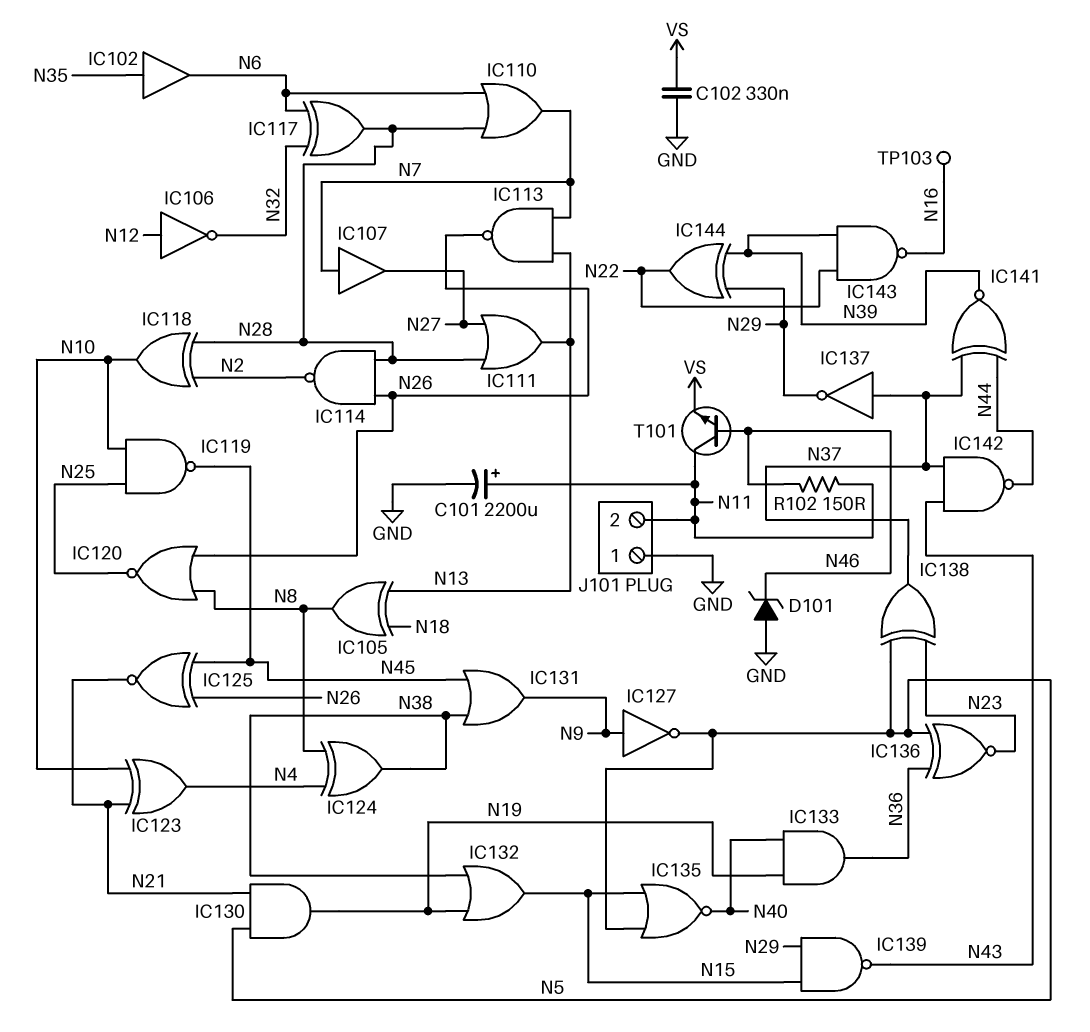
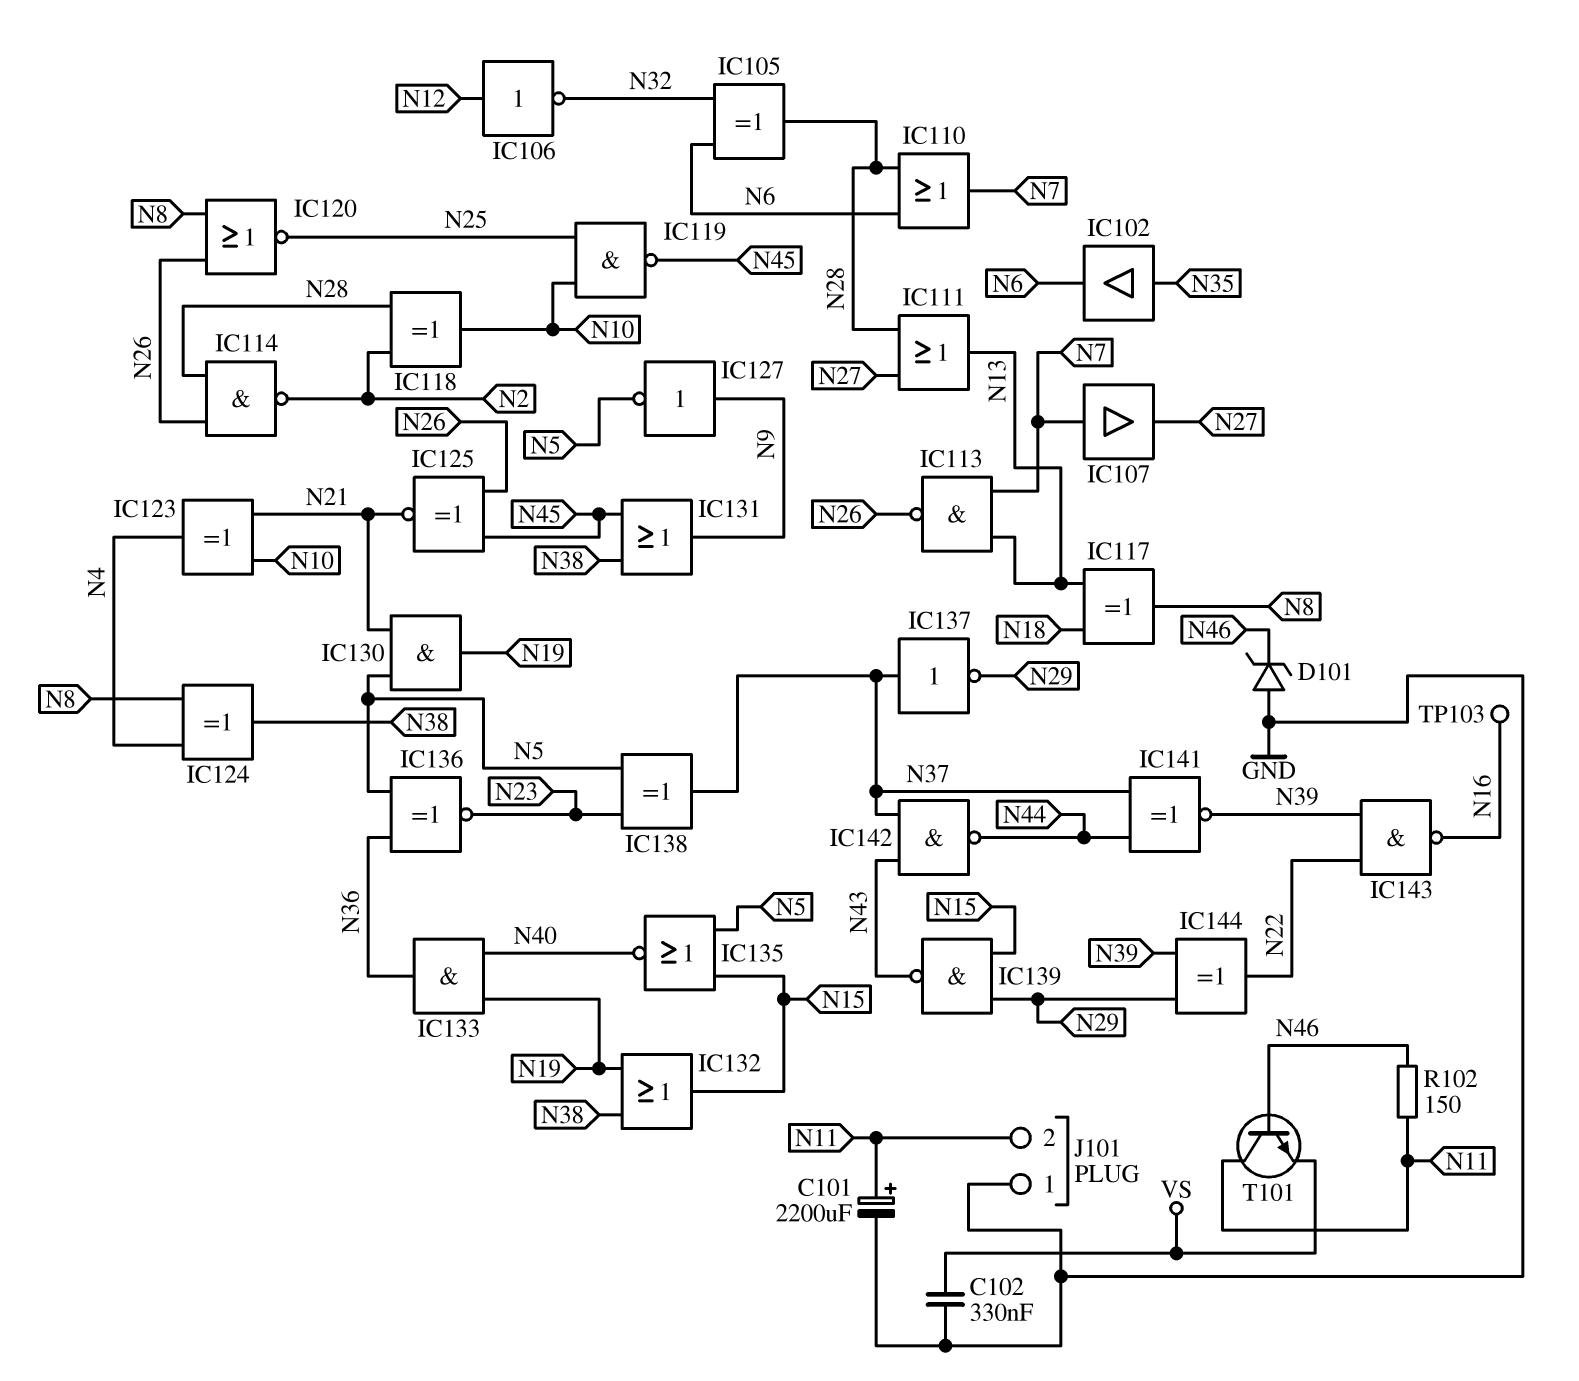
IC105: XOR (in N13, in N18, out N8) -> XOR (in N6, in N32, out N28)
IC117: XOR (in N6, in N32, out N28) -> XOR (in N13, in N18, out N8)

